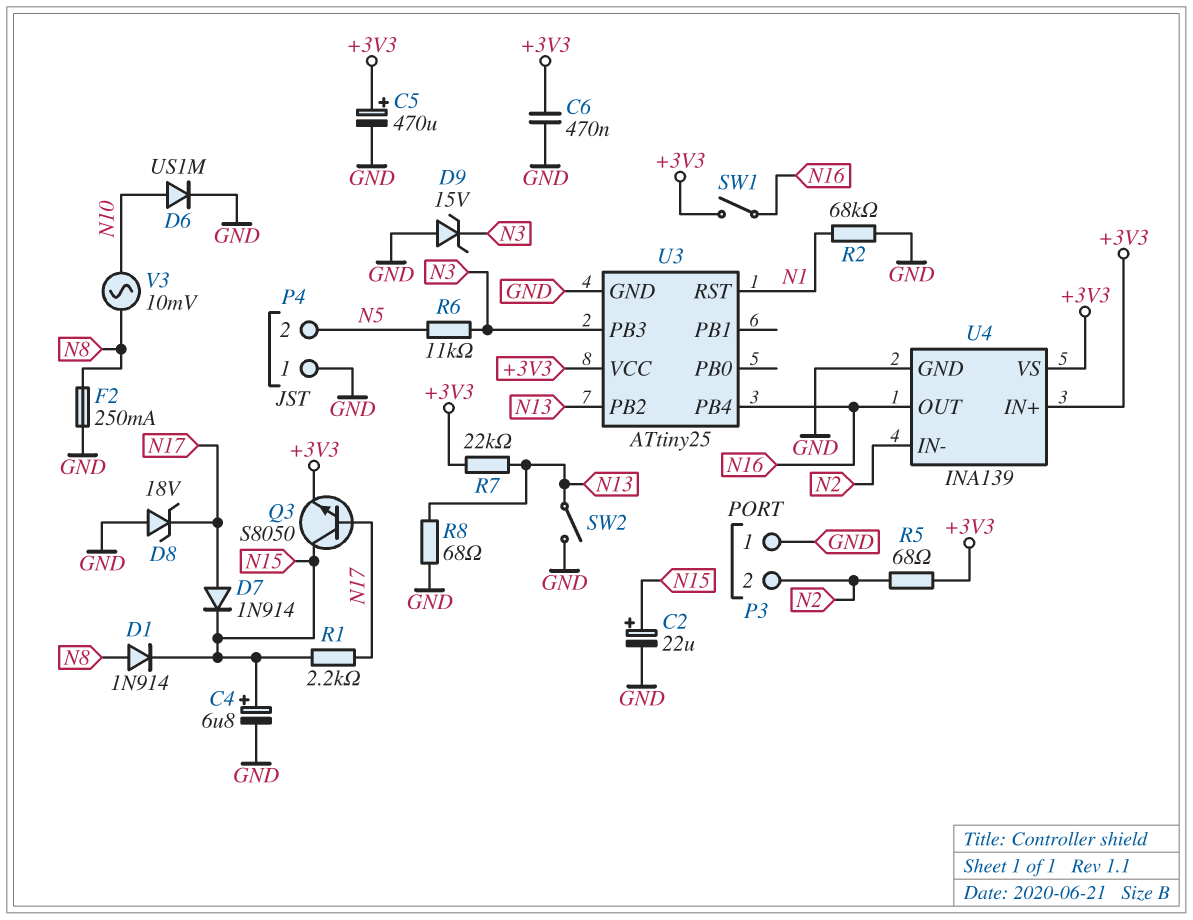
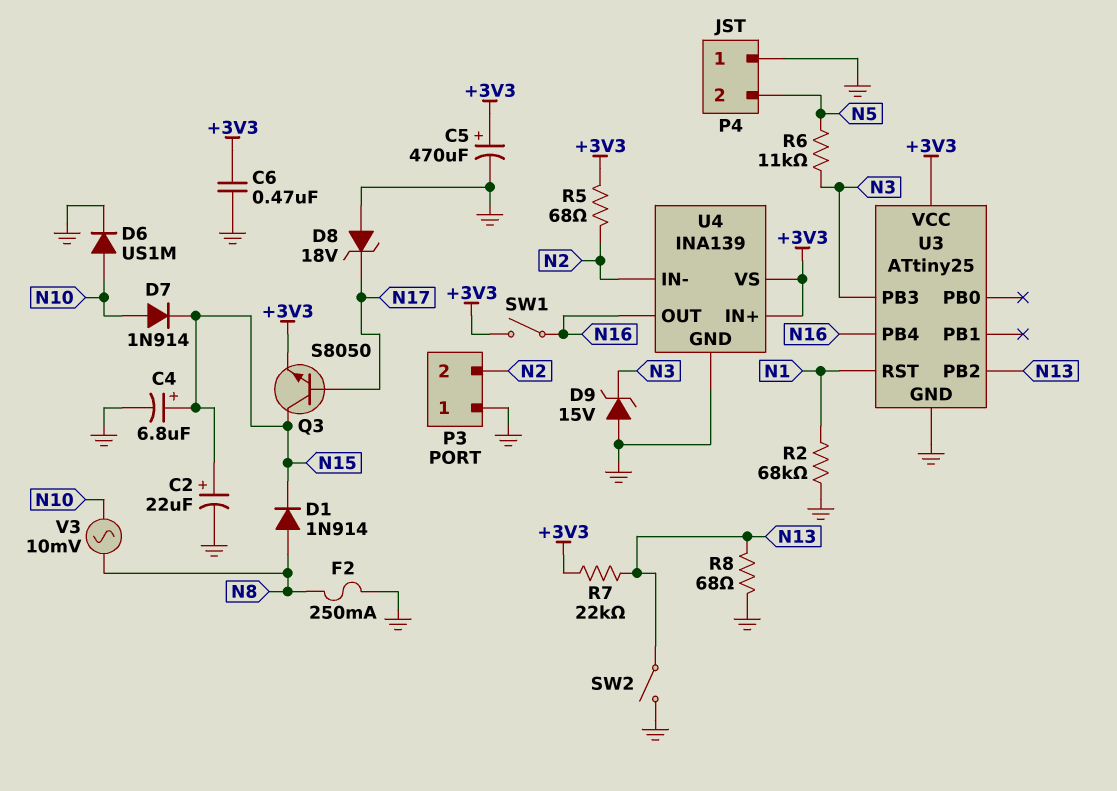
D7: diode 1N914 (A N17, K N15) -> diode 1N914 (A N10, K N15)
R1: 2.2k (N15, N17) -> none

